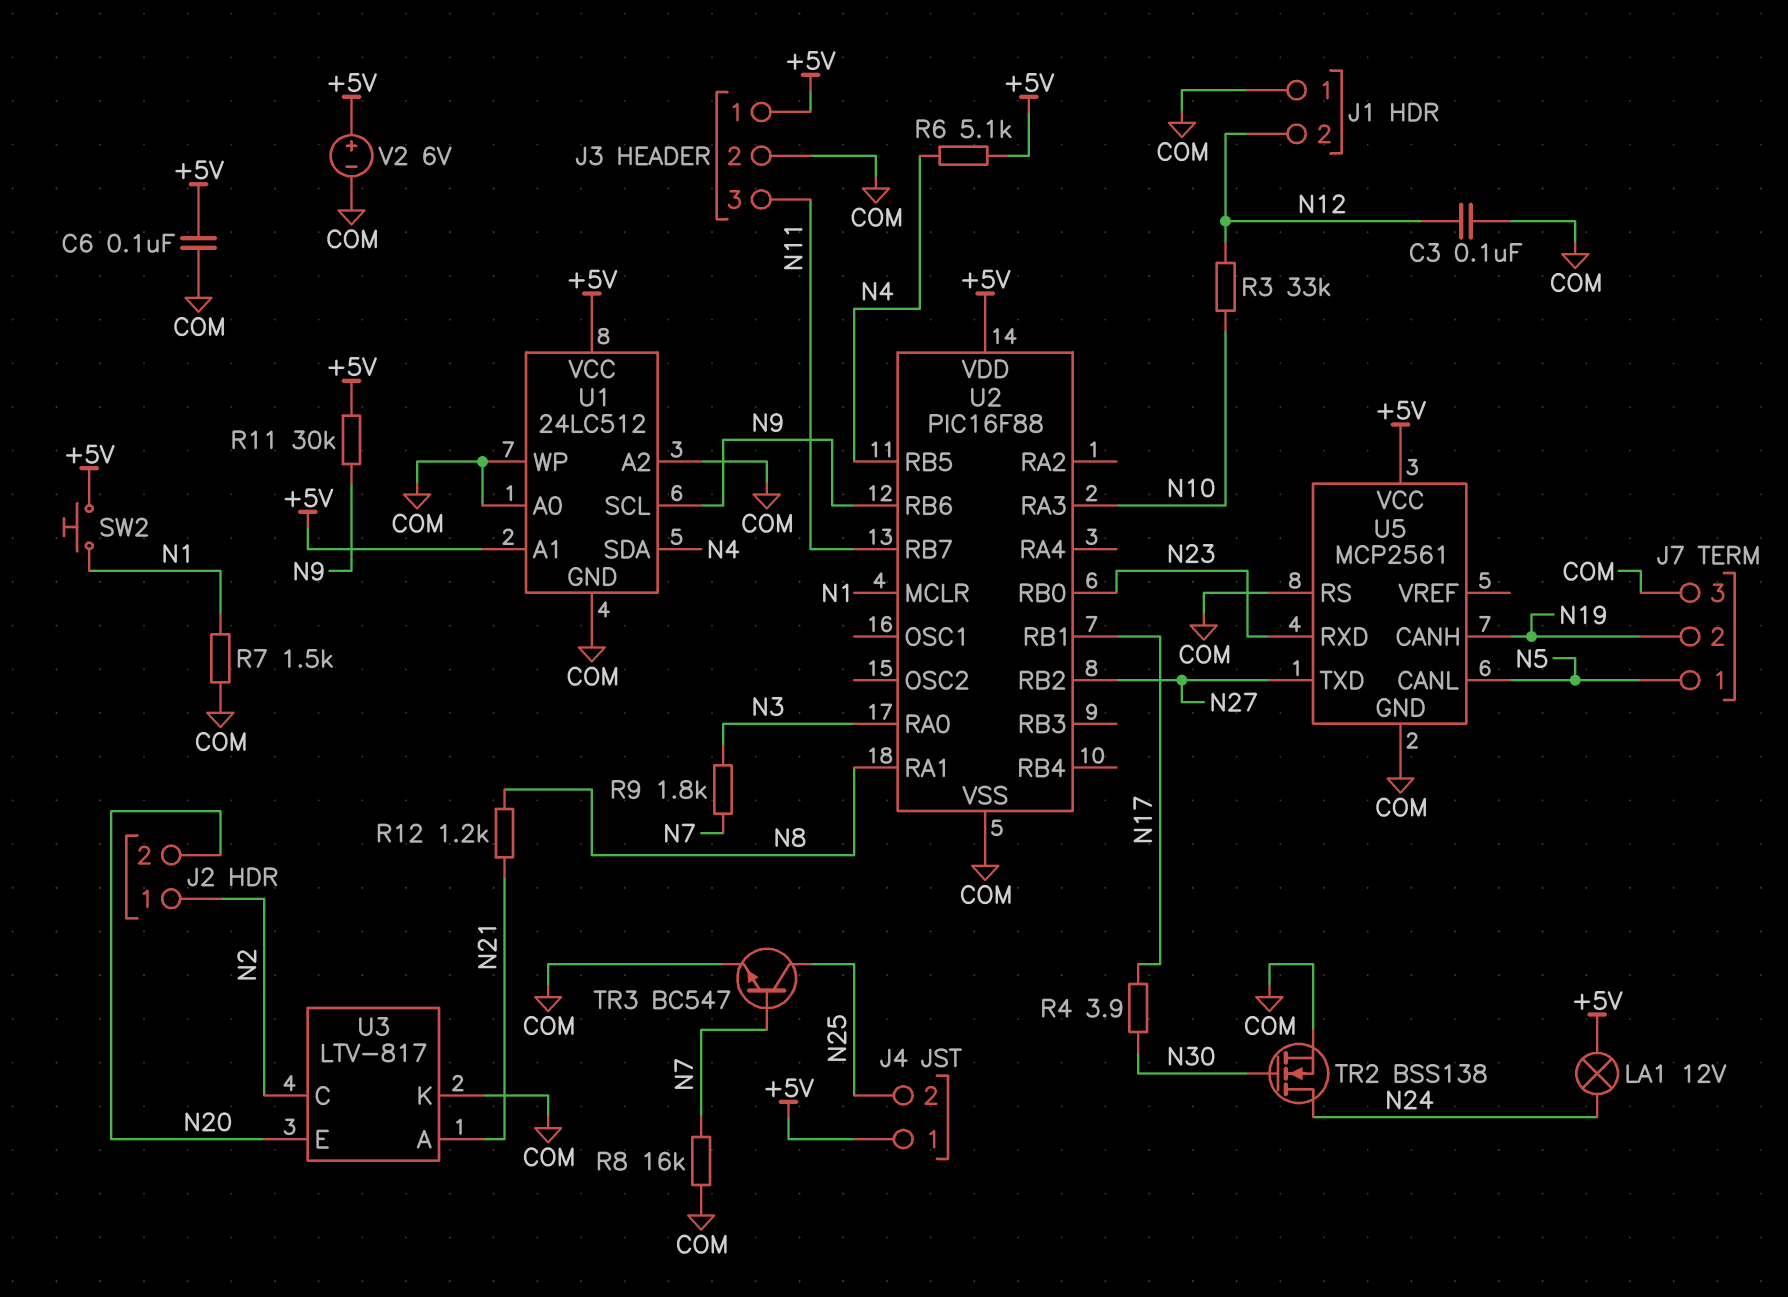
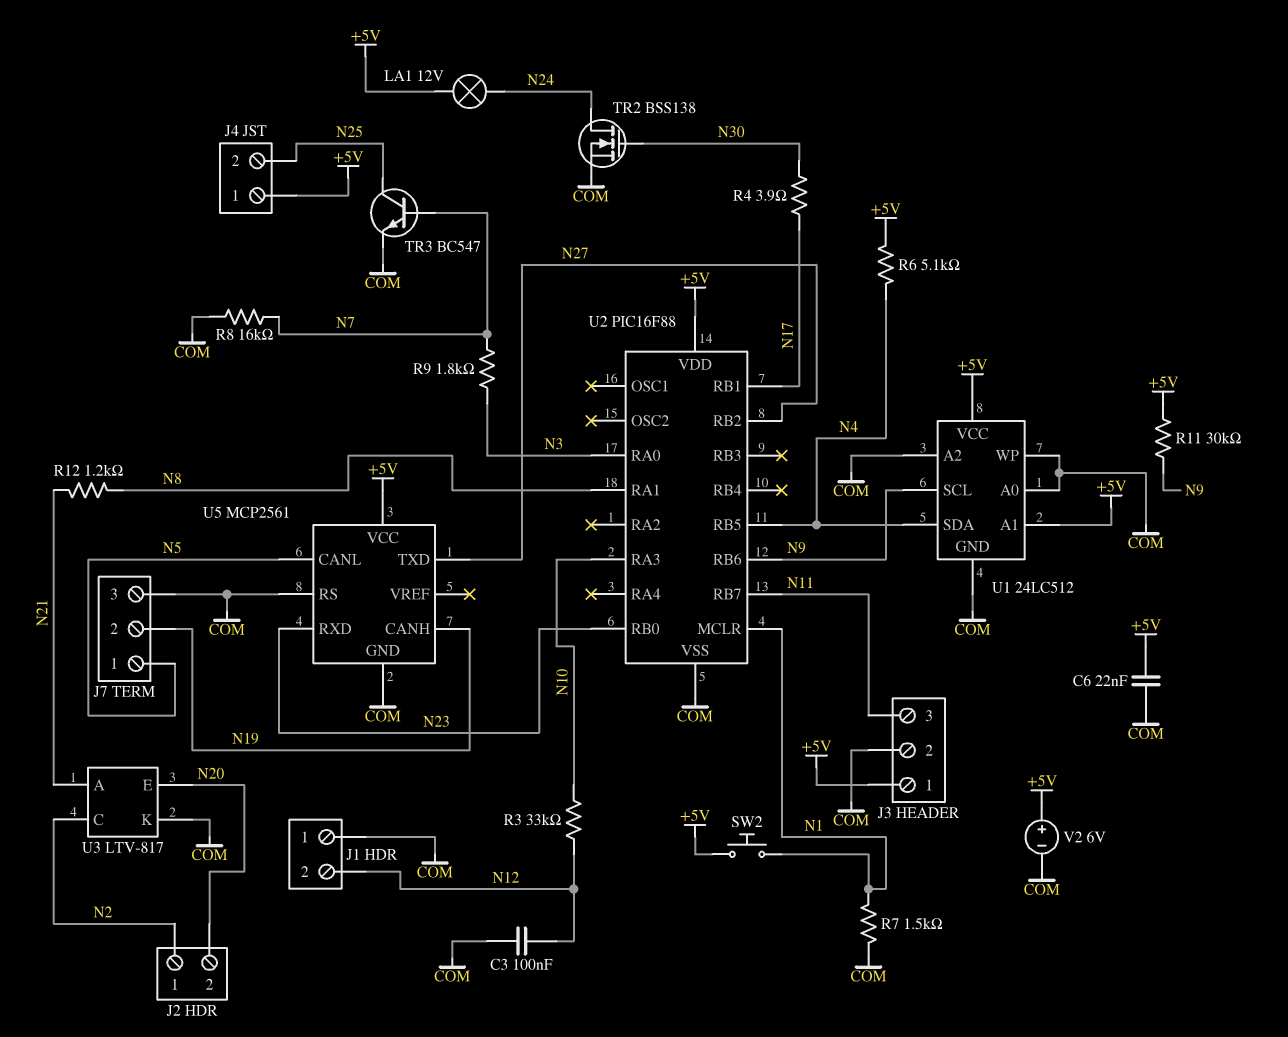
C6: 100nF (+5V, COM) -> 22nF (+5V, COM)

